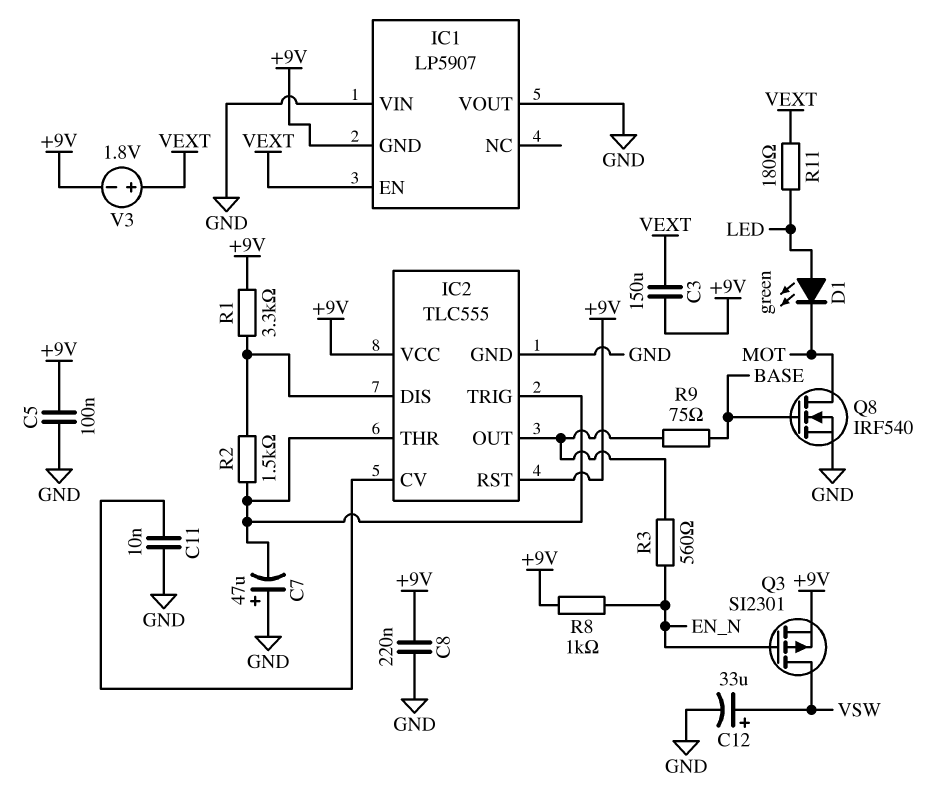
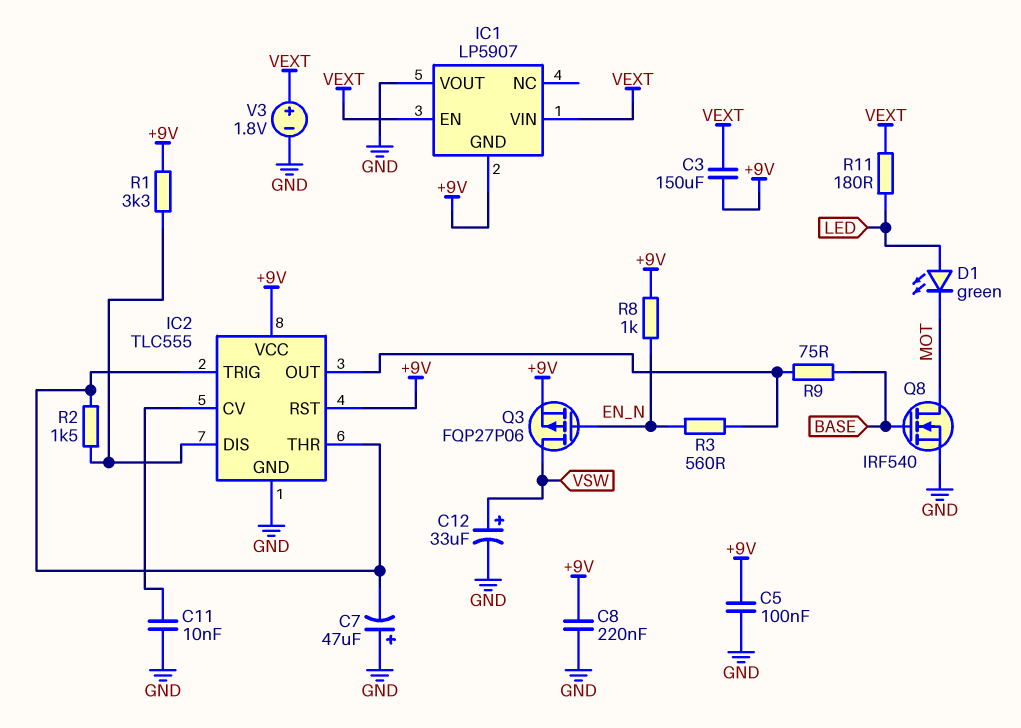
IC1 pin VIN: GND -> VEXT
Q3: PMOS SI2301 (G EN_N, D VSW, S +9V) -> PMOS FQP27P06 (G EN_N, D VSW, S +9V)
V3: 1.8V (plus VEXT, minus +9V) -> 1.8V (plus VEXT, minus GND)

